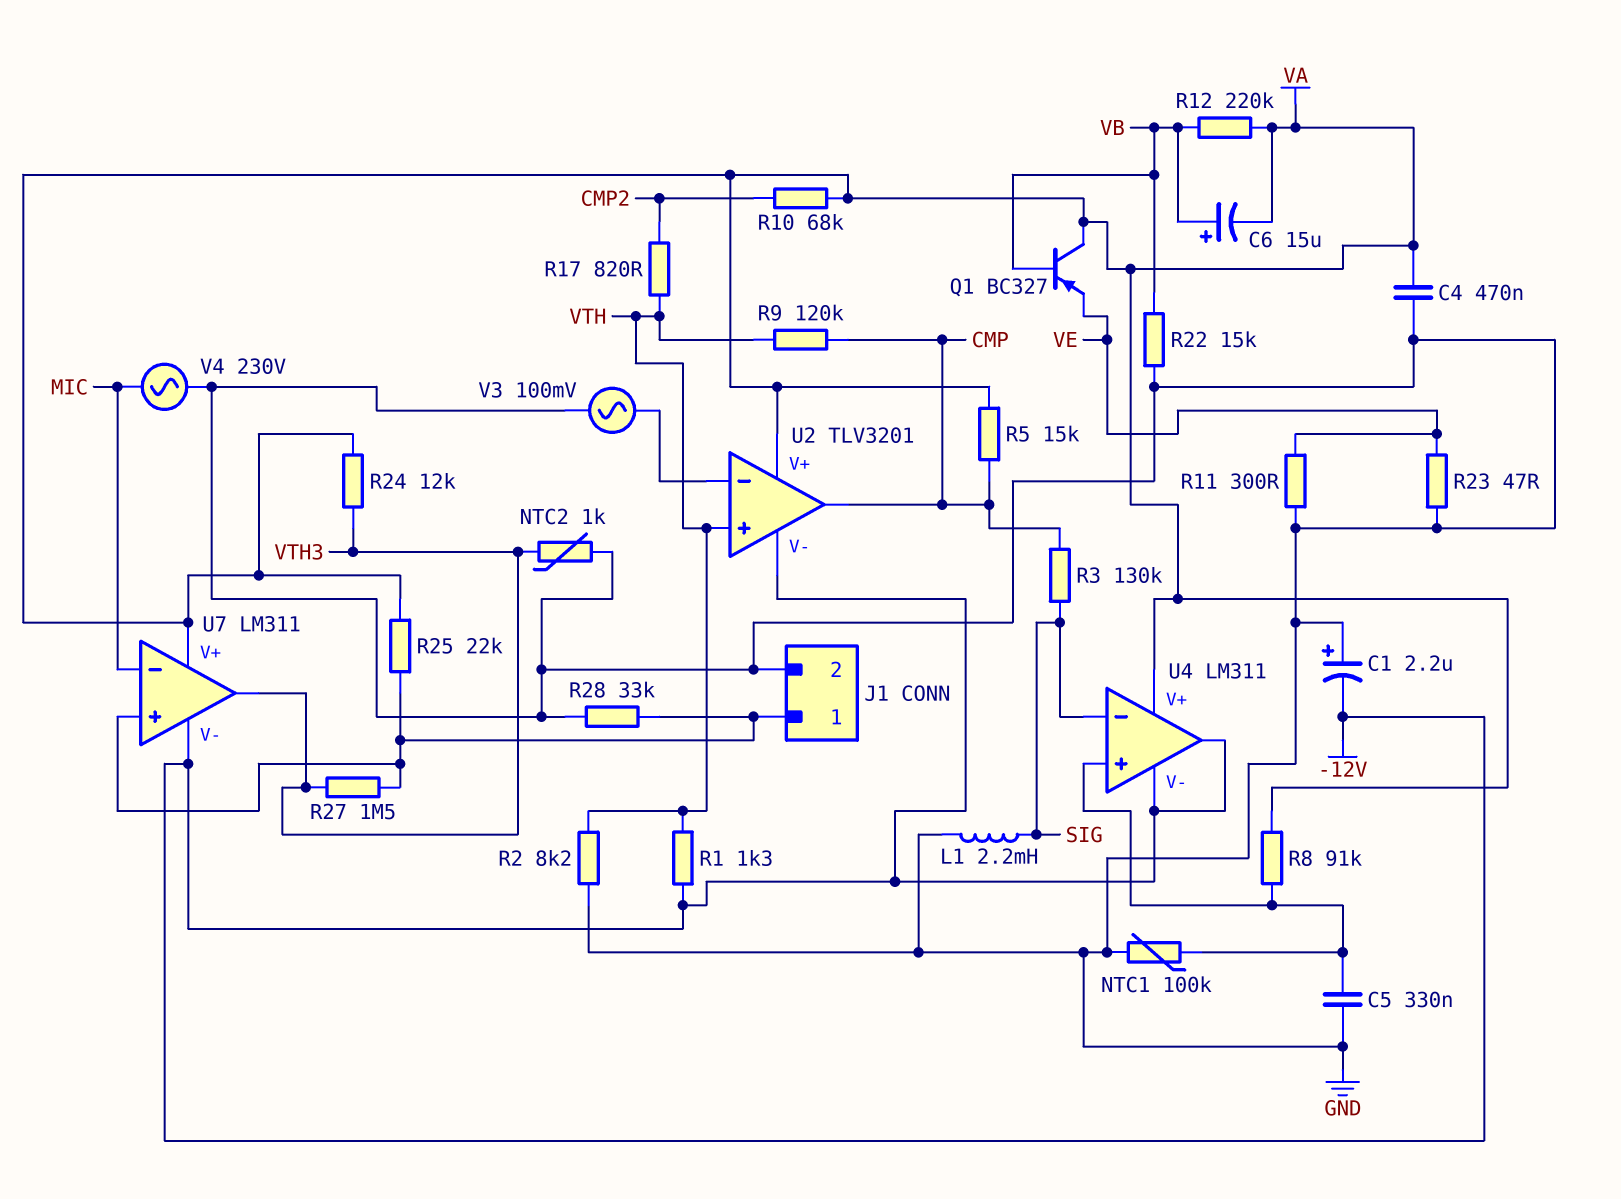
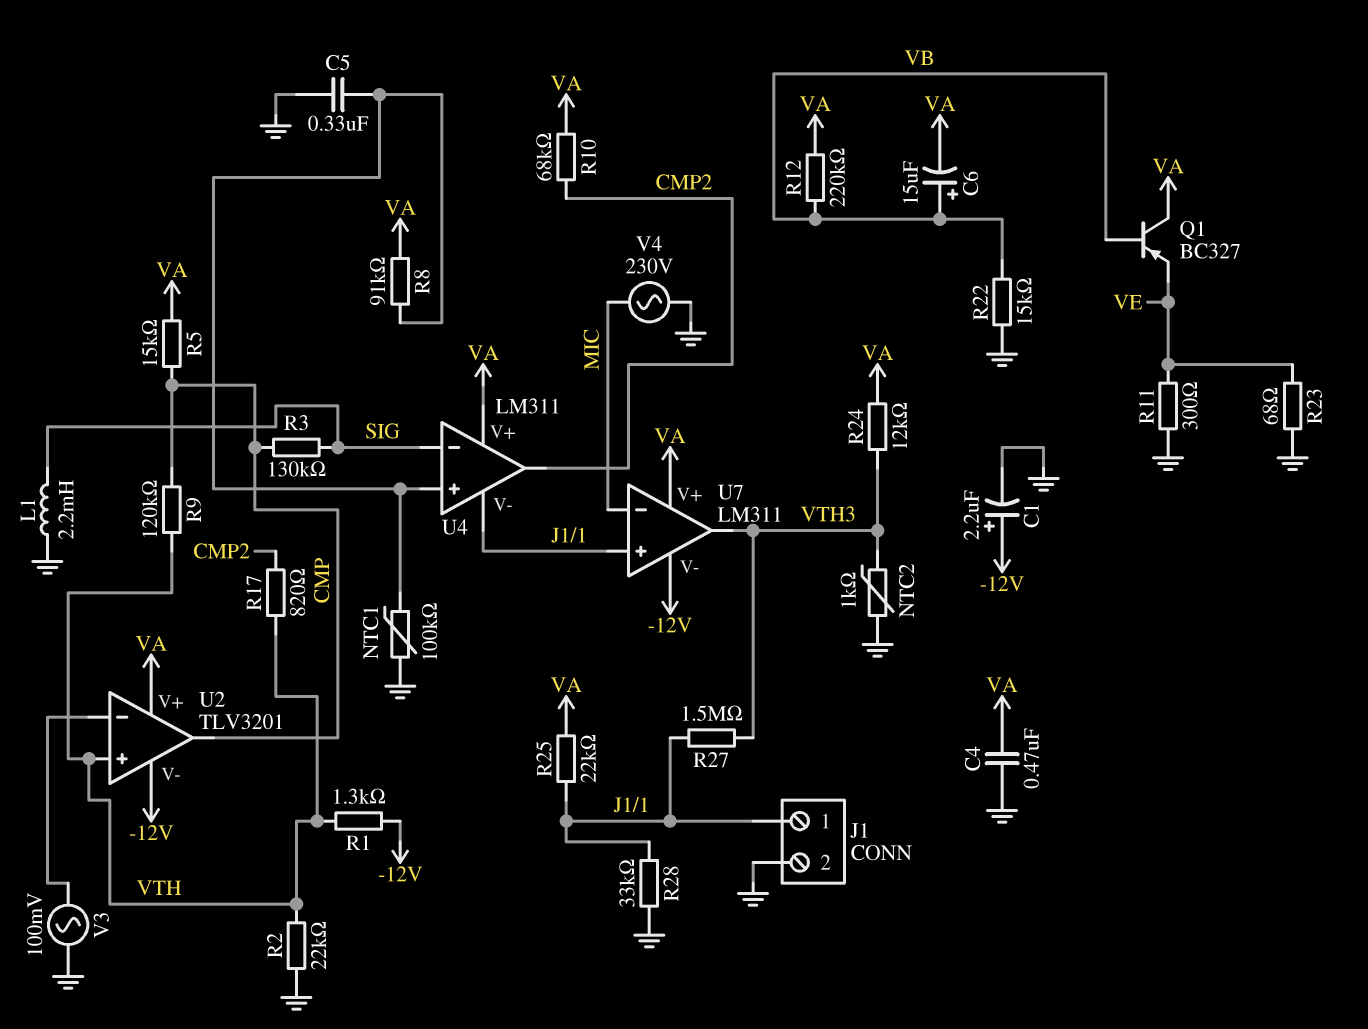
C1: 2.2uF (plus GND, minus -12V) -> 2.2uF (plus -12V, minus GND)
R2: 8.2k (GND, VTH) -> 22k (GND, VTH)
R23: 47 (GND, VE) -> 68 (GND, VE)
U4 pin V-: -12V -> J1/1
U4 pin out: -12V -> CMP2

